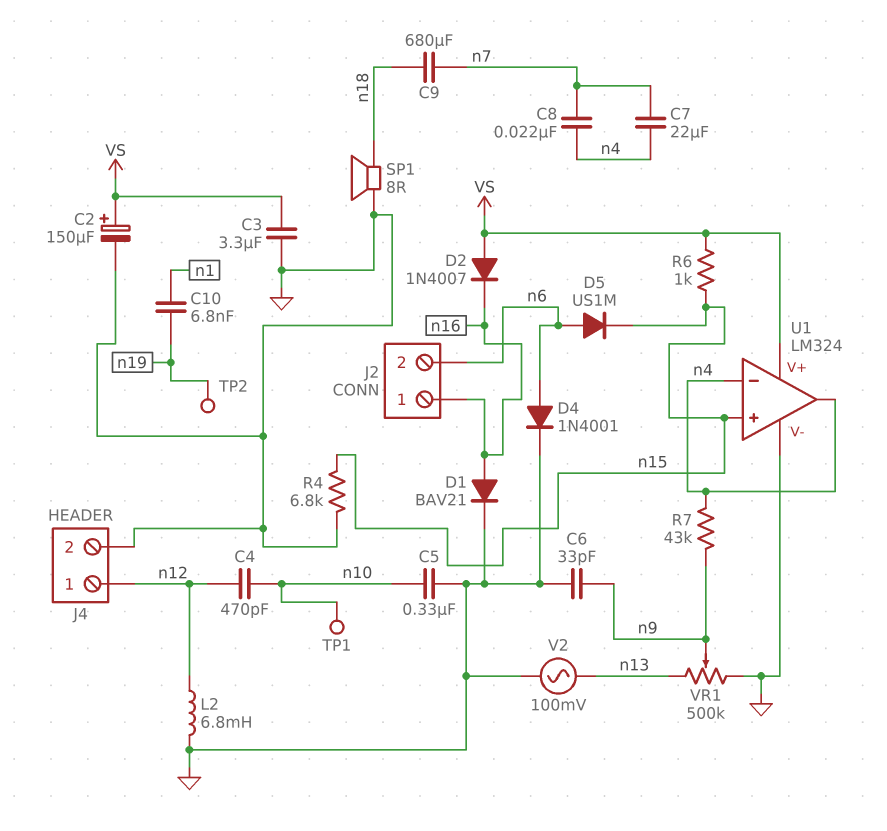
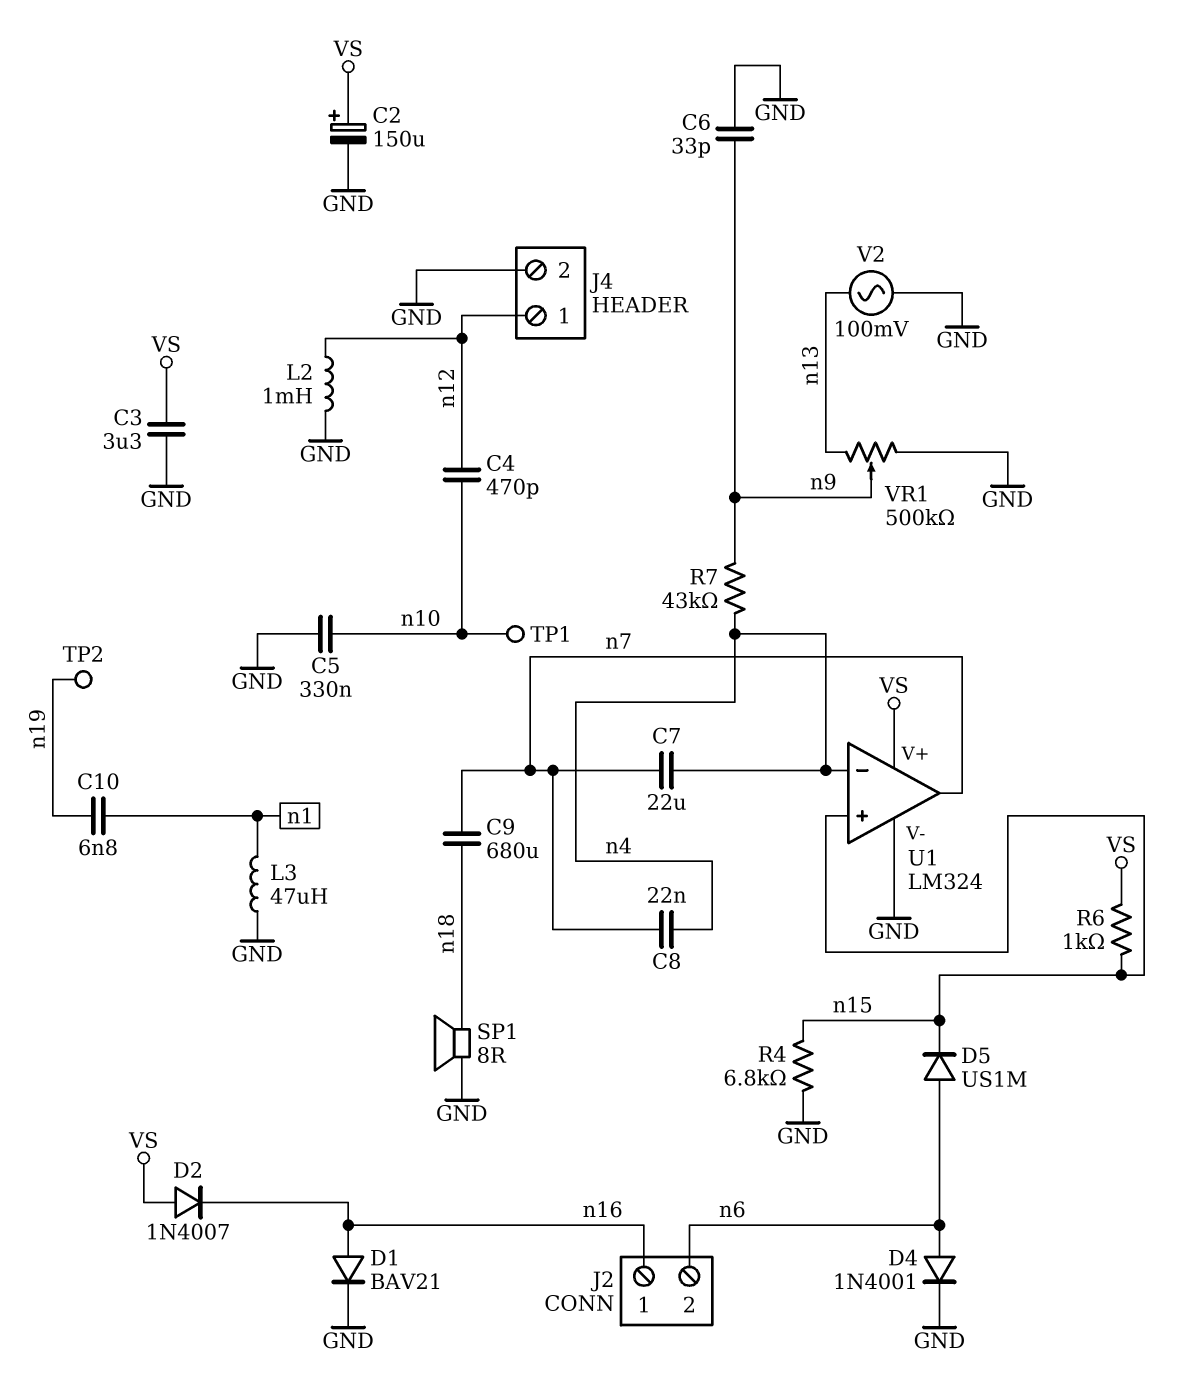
L2: 6.8mH (GND, n12) -> 1mH (GND, n12)
L3: none -> 47uH (GND, n1)
U1 pin out: n4 -> n7

